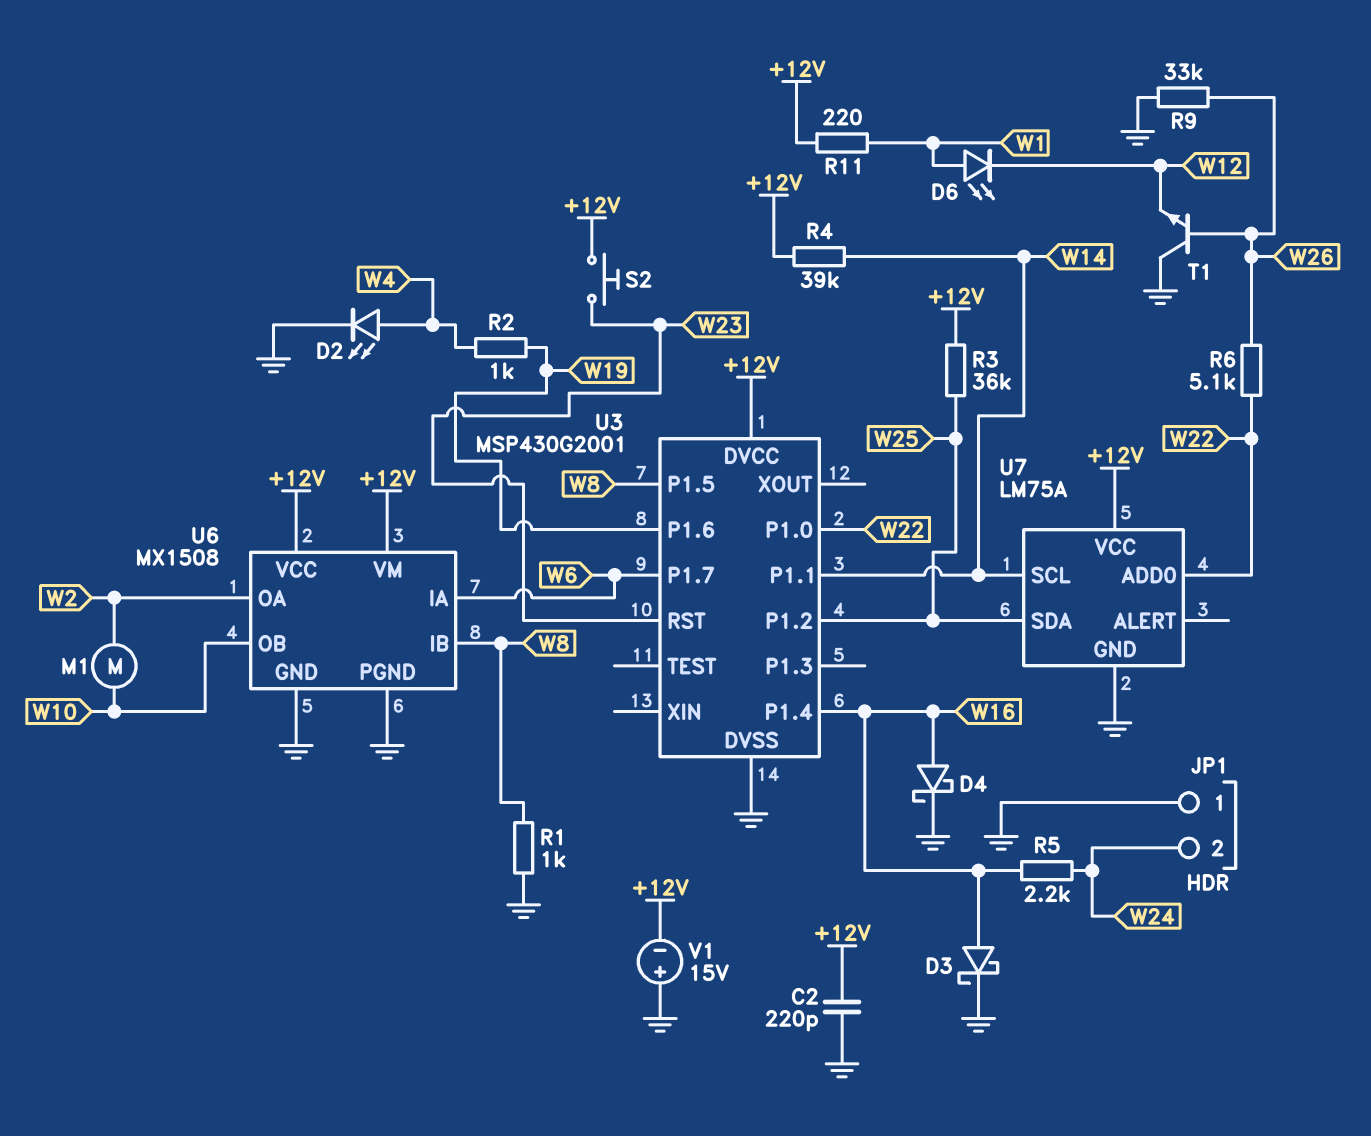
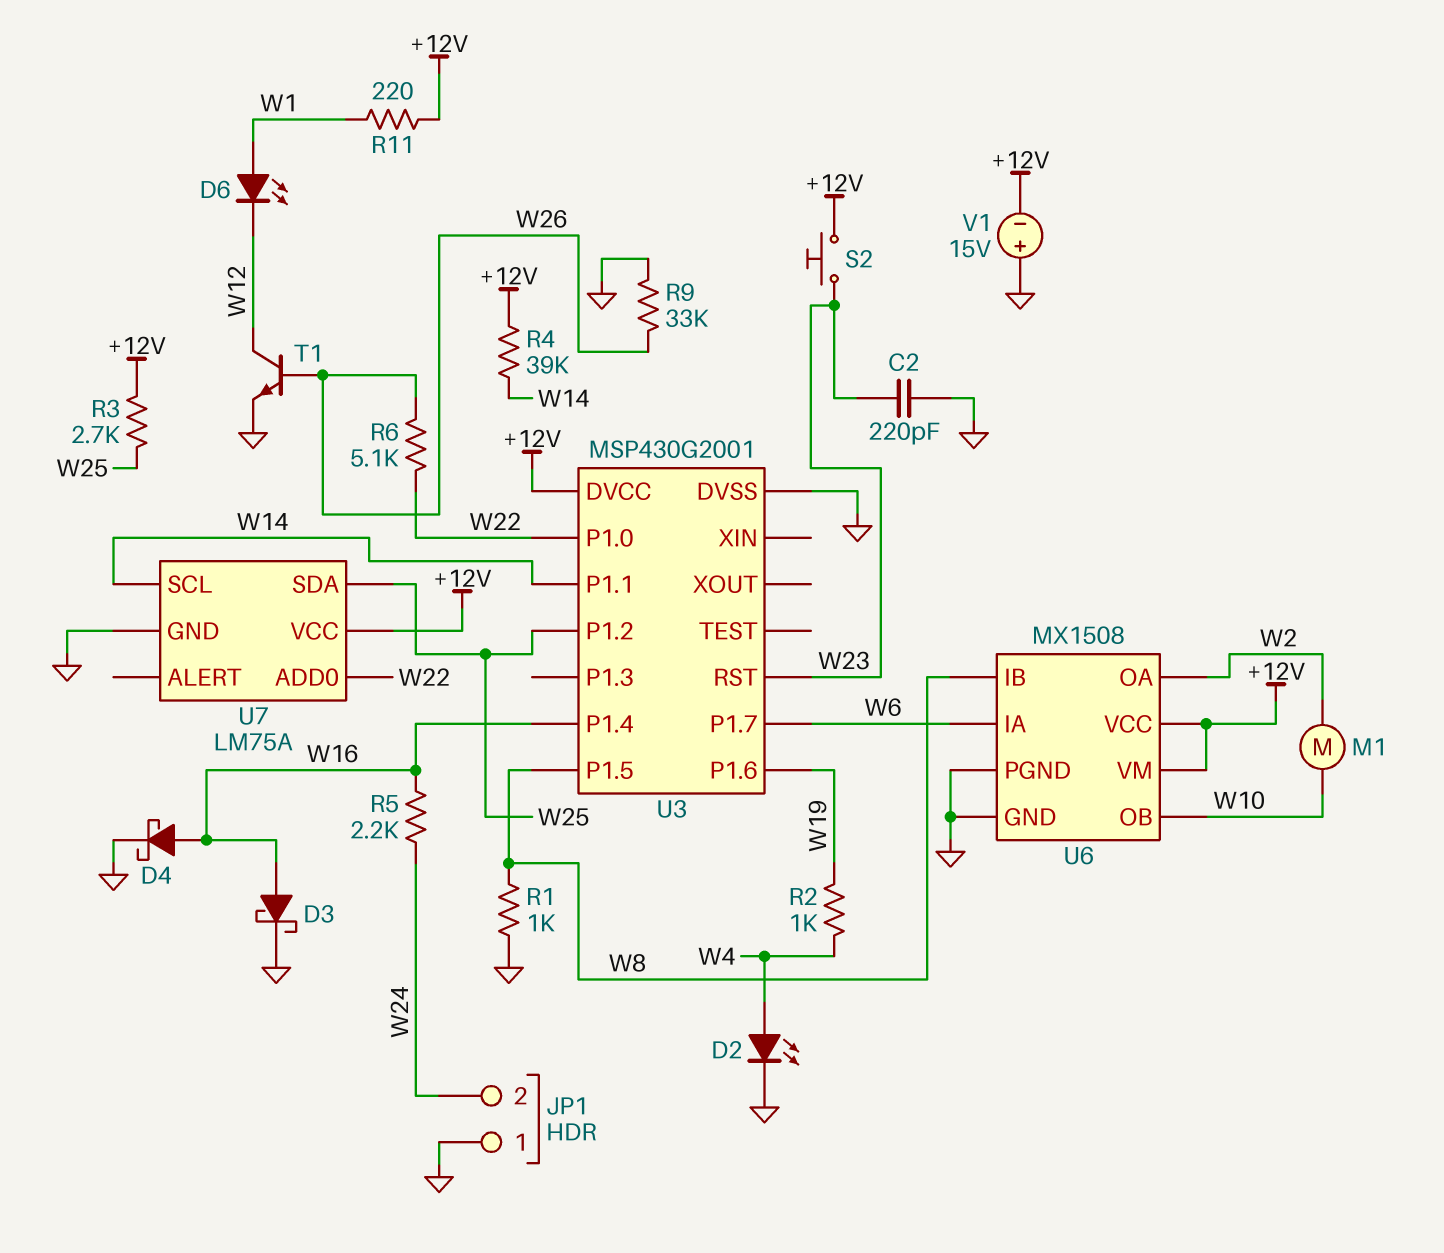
C2: 220pF (+12V, GND) -> 220pF (GND, W23)
R3: 36k (+12V, W25) -> 2.7k (+12V, W25)
T1: NPN (B W26, C GND, E W12) -> NPN (B W26, C W12, E GND)

